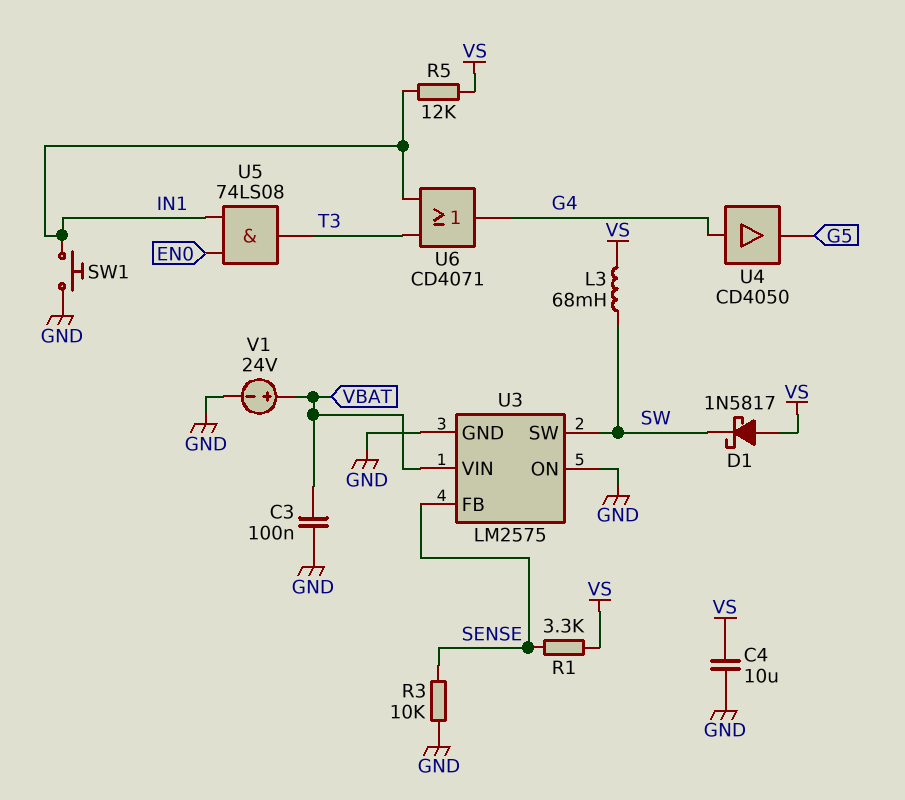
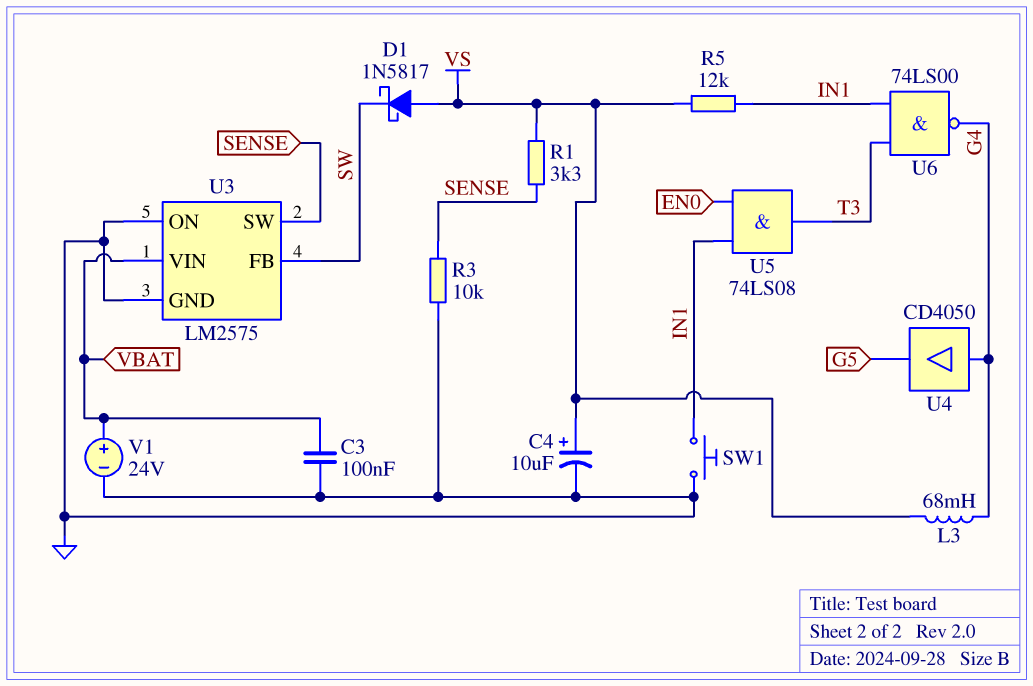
C4: 10uF (GND, VS) -> 10uF (plus VS, minus GND)
L3: 68mH (SW, VS) -> 68mH (G4, VS)
U3 pin FB: SENSE -> SW
U3 pin SW: SW -> SENSE
U6: OR CD4071 (in IN1, in T3, out G4) -> NAND 74LS00 (in IN1, in T3, out G4)

